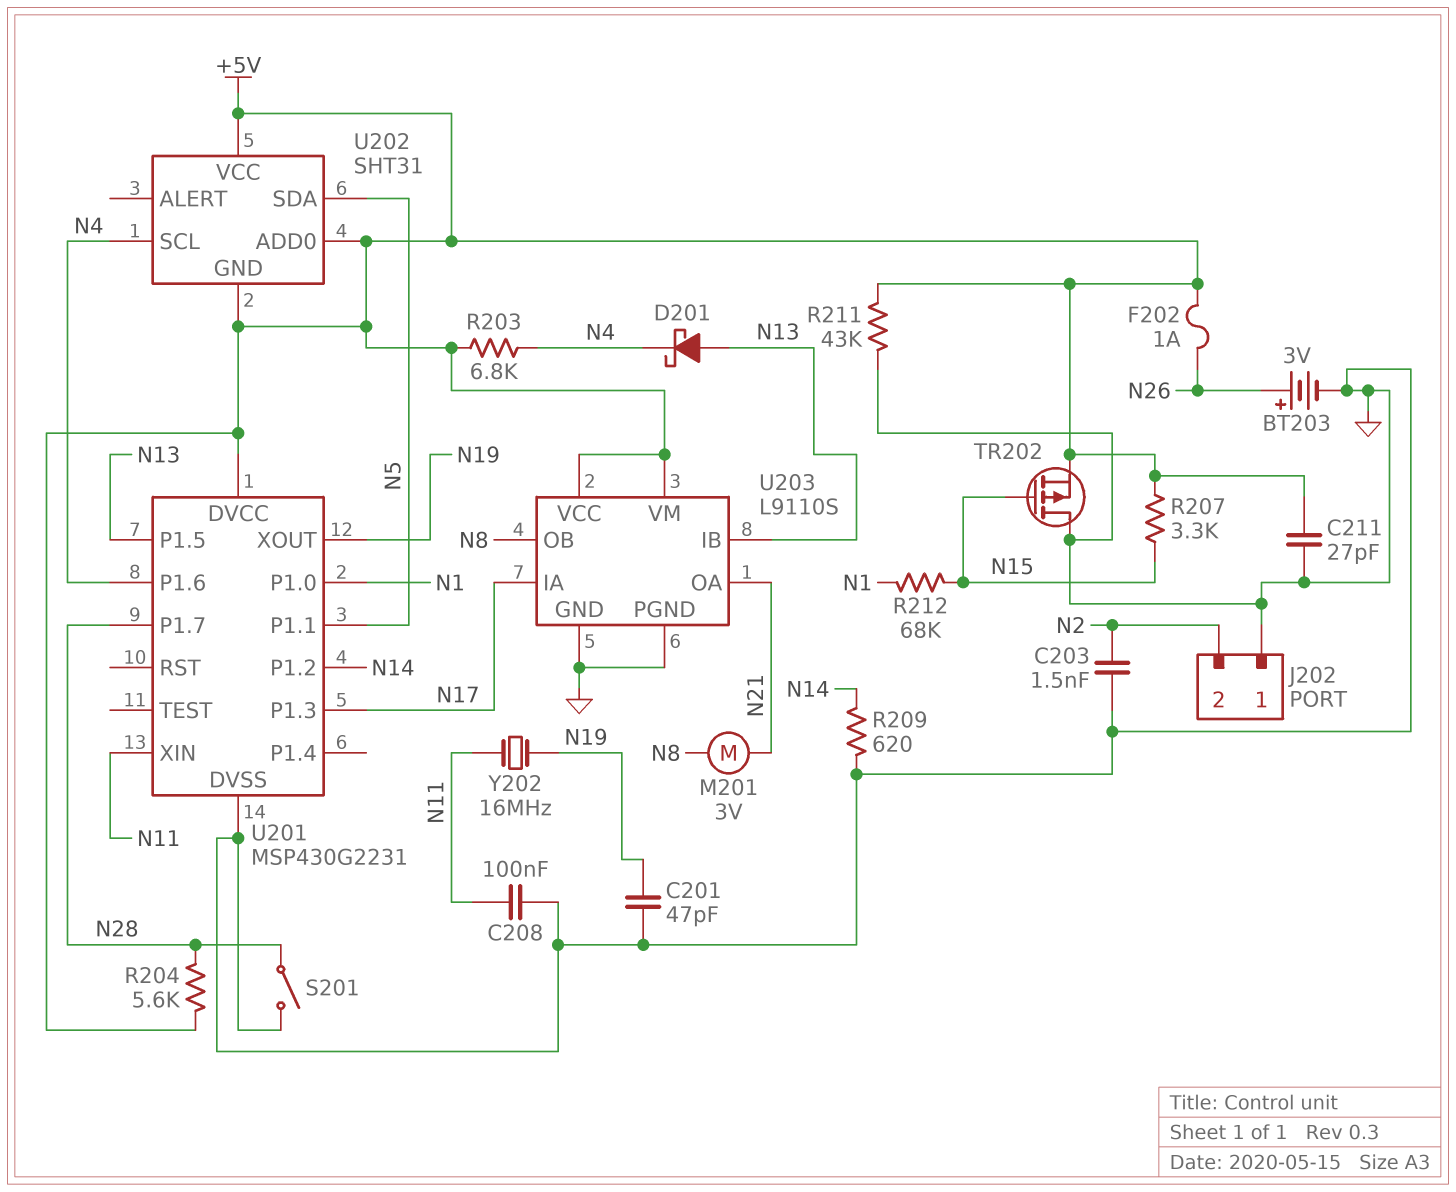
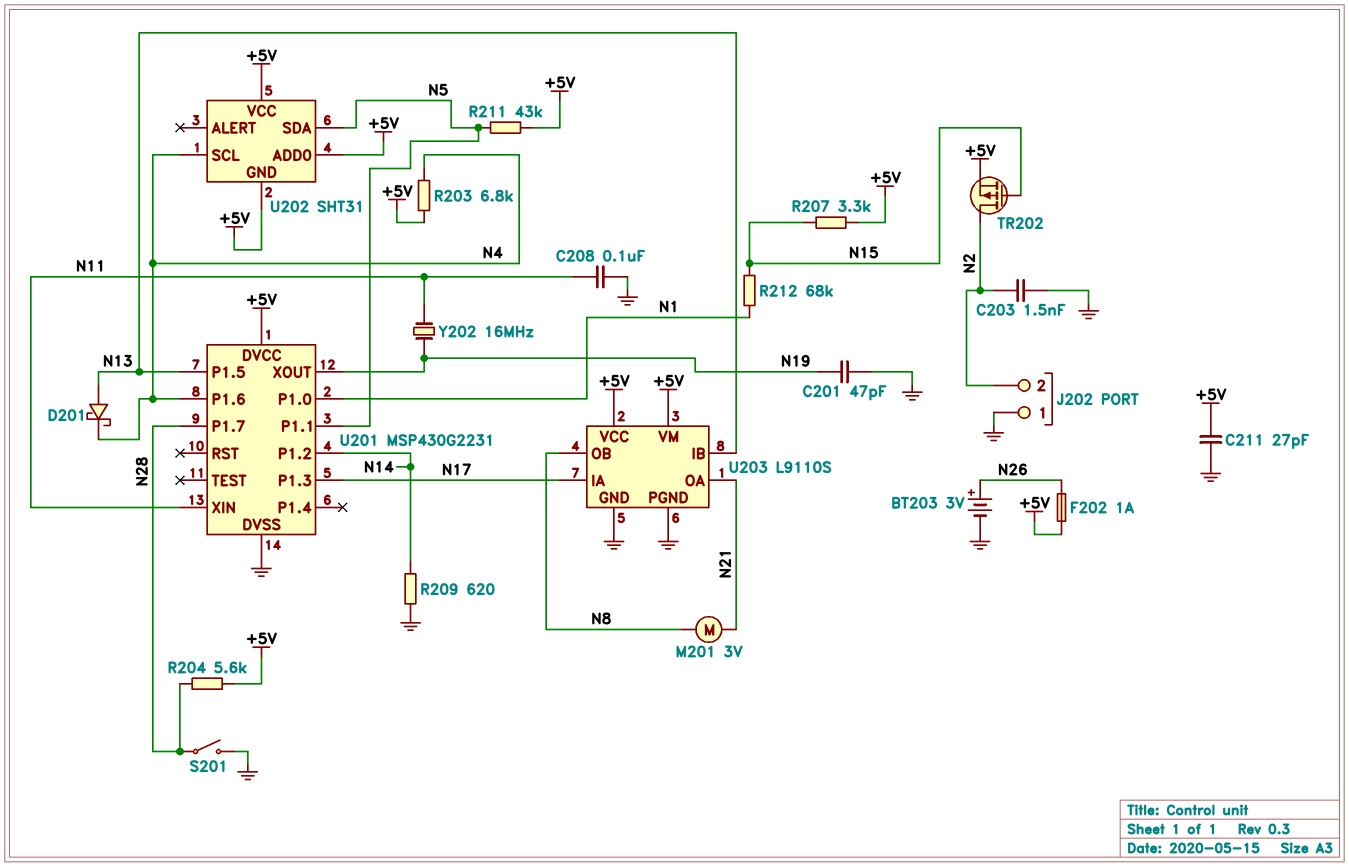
R211: 43k (+5V, GND) -> 43k (+5V, N5)
TR202: PMOS (G N15, D GND, S +5V) -> PMOS (G N15, D N2, S +5V)

